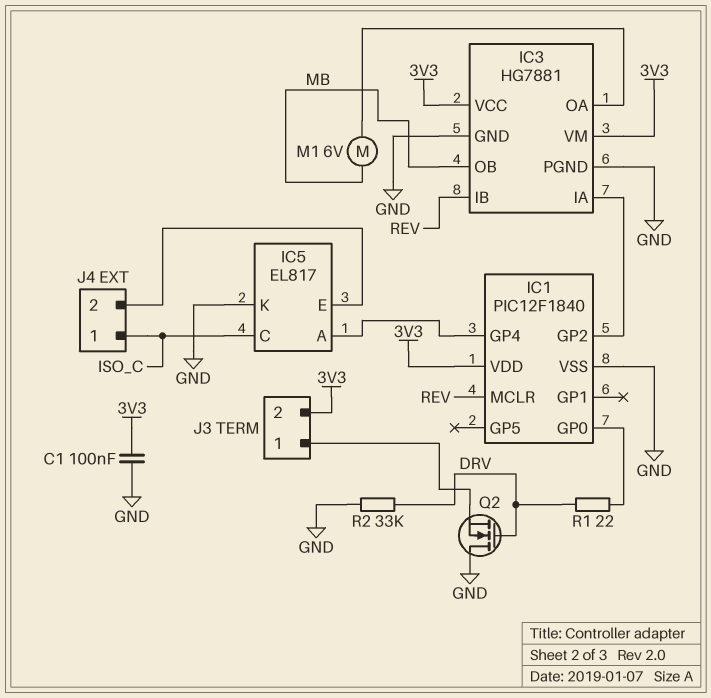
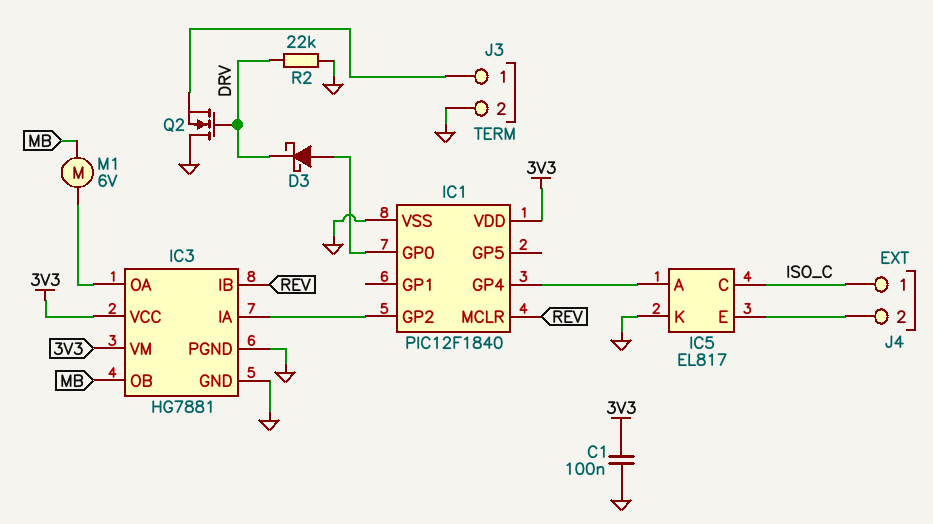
D3: none -> schottky (A IC1/GP0, K DRV)
J3 pin 2: 3V3 -> GND
R1: 22 (DRV, IC1/GP0) -> none
R2: 33k (DRV, GND) -> 22k (DRV, GND)

